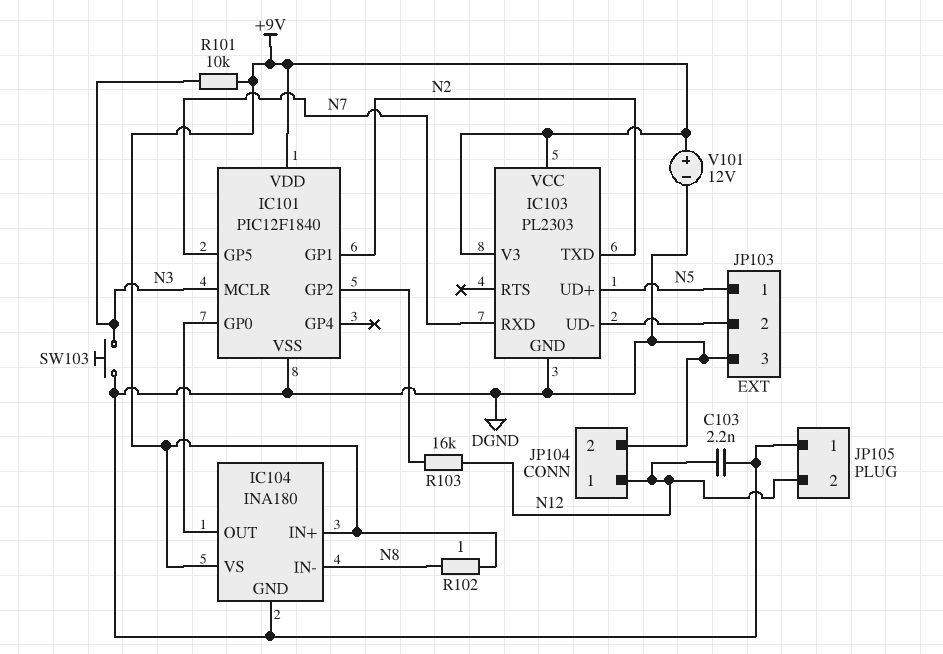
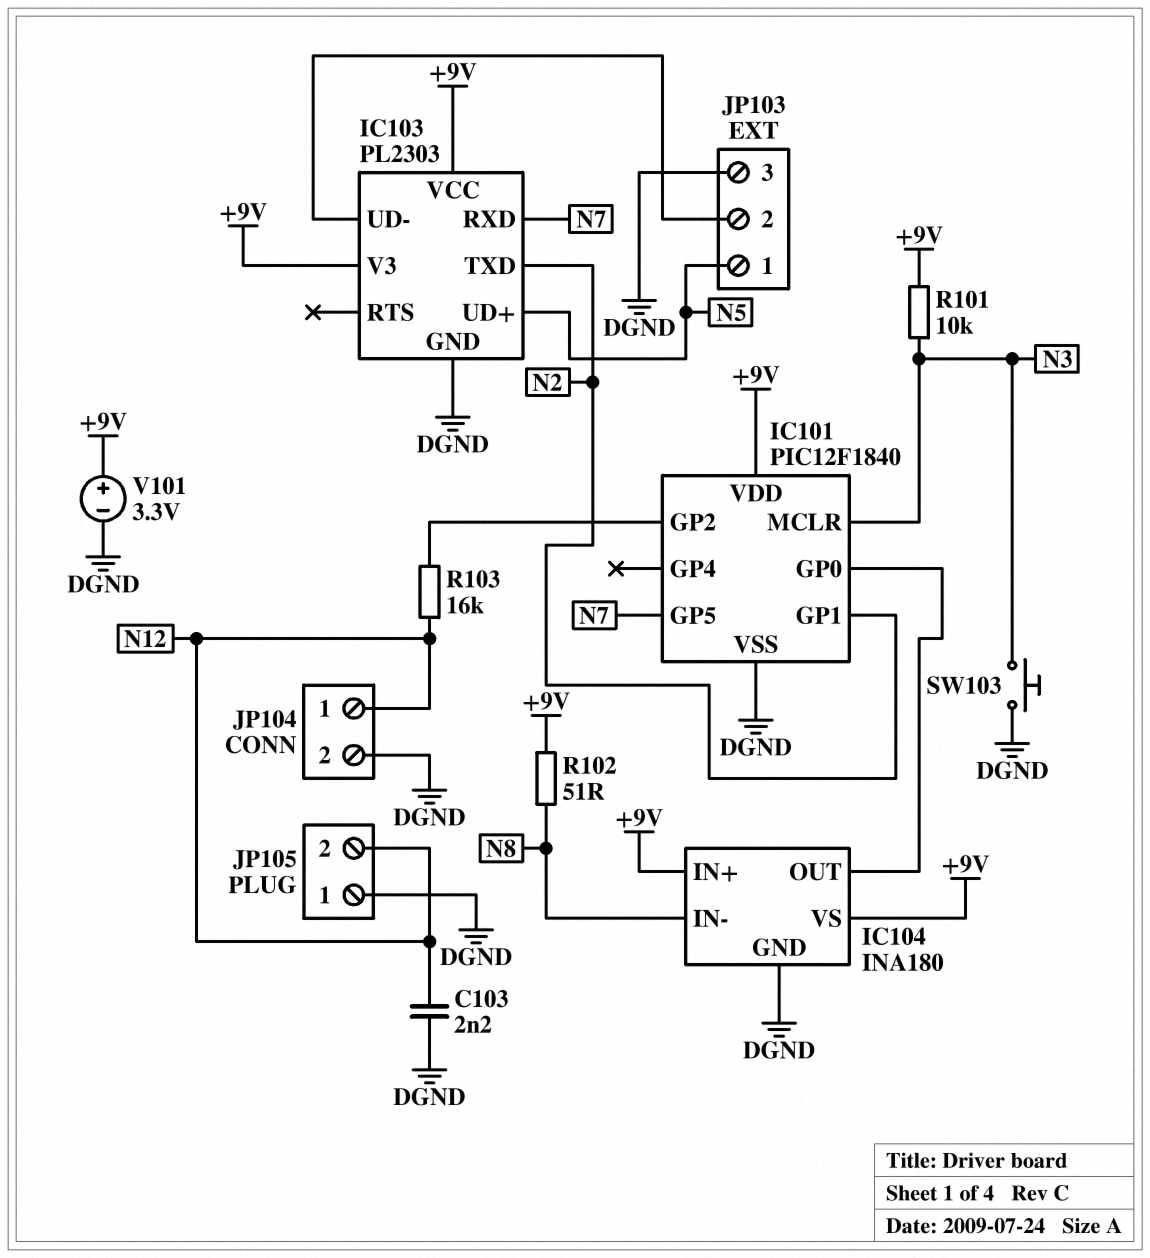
R102: 1 (+9V, N8) -> 51 (+9V, N8)
V101: 12V (plus +9V, minus DGND) -> 3.3V (plus +9V, minus DGND)

